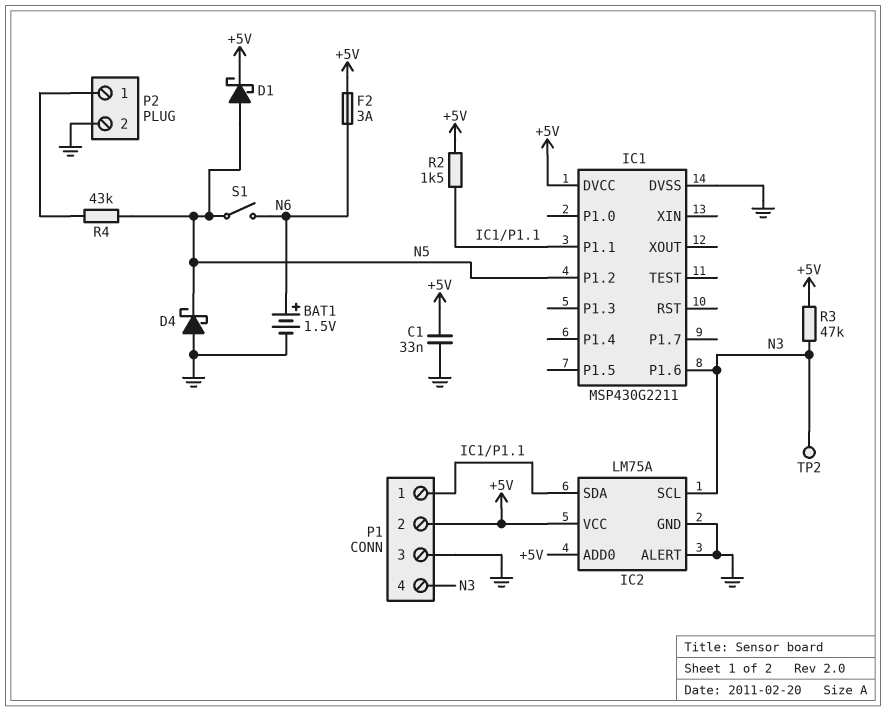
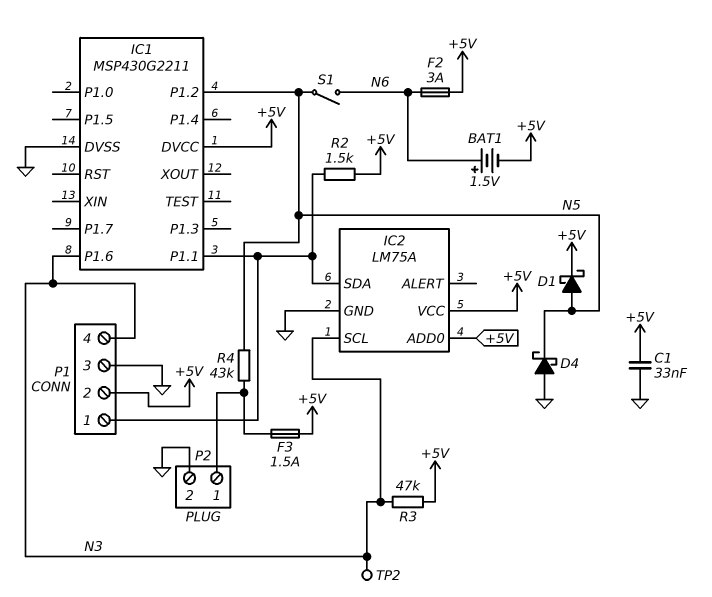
BAT1: 1.5V (plus N6, minus GND) -> 1.5V (plus N6, minus +5V)
F3: none -> 1.5A (+5V, P2/1)
IC2 pin ALERT: GND -> none

